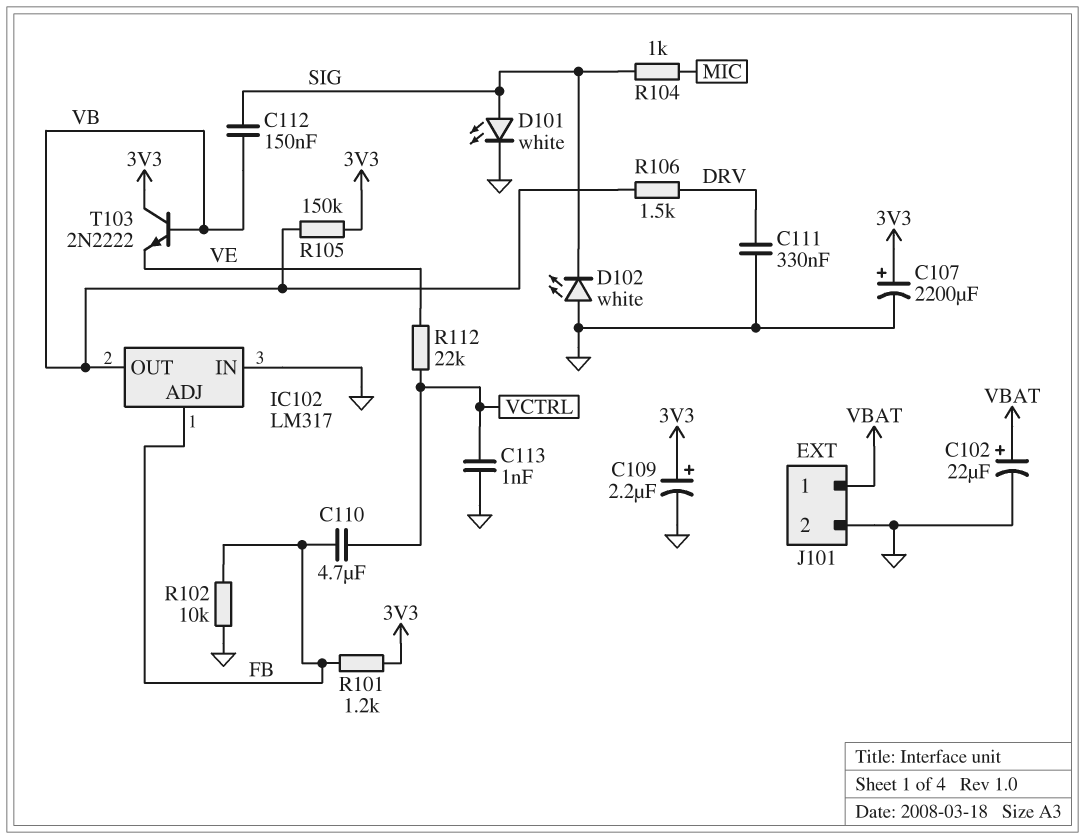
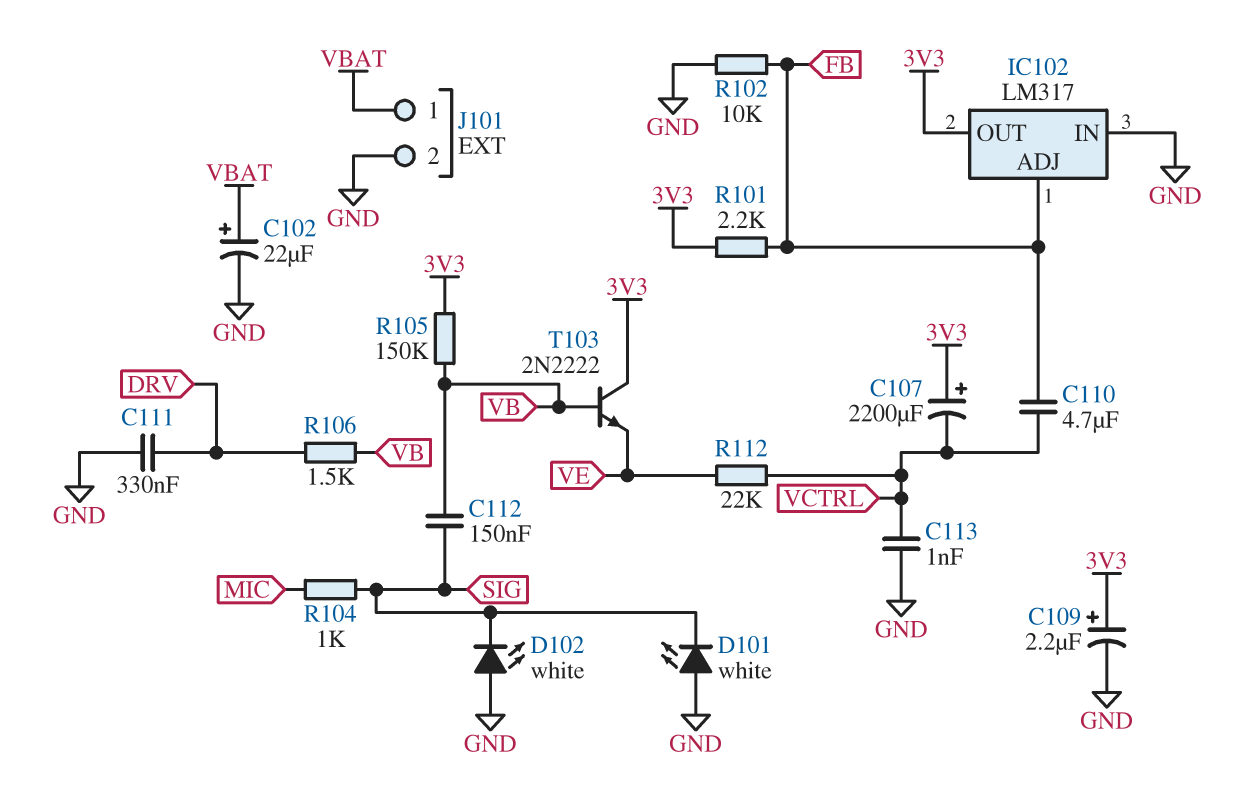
C107: 2200uF (plus 3V3, minus GND) -> 2200uF (plus 3V3, minus VCTRL)
D101: LED white (A SIG, K GND) -> LED white (A GND, K SIG)
IC102 pin OUT: VB -> 3V3
R101: 1.2k (3V3, FB) -> 2.2k (3V3, FB)

